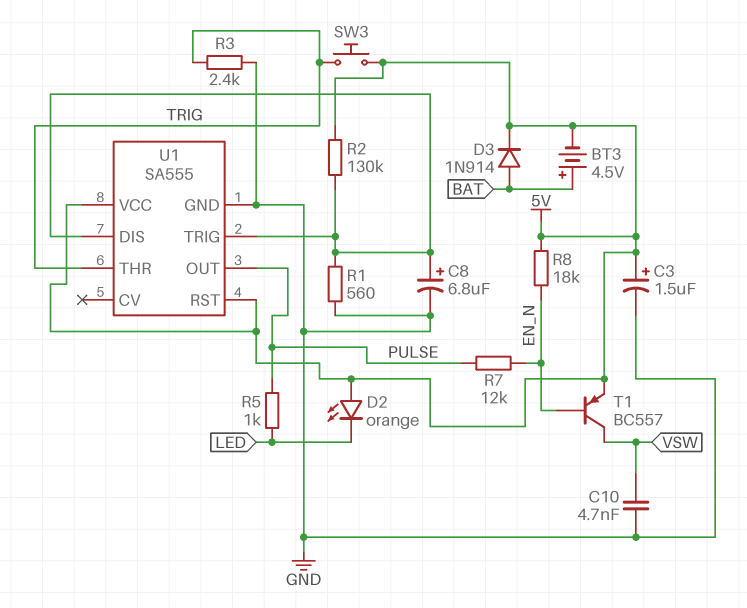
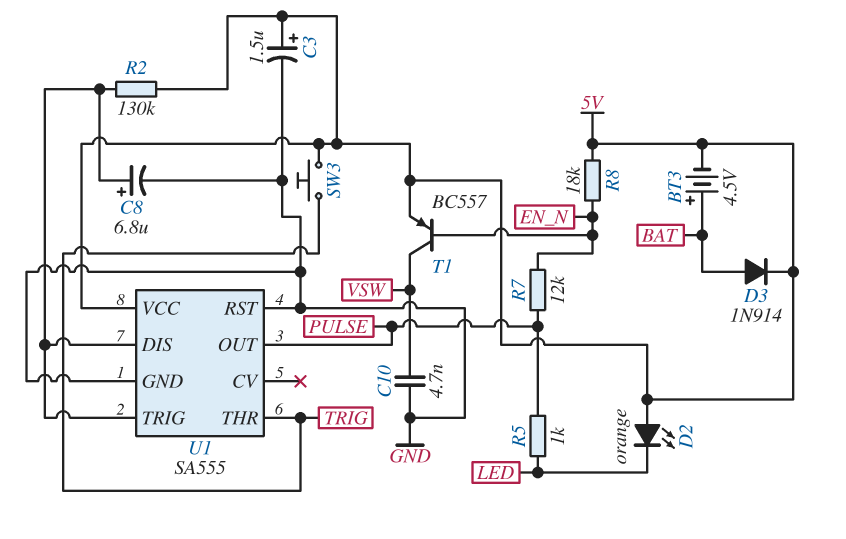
R1: 560 (GND, U1/DIS) -> none
R3: 2.4k (GND, TRIG) -> none
U1 pin RST: 5V -> GND

